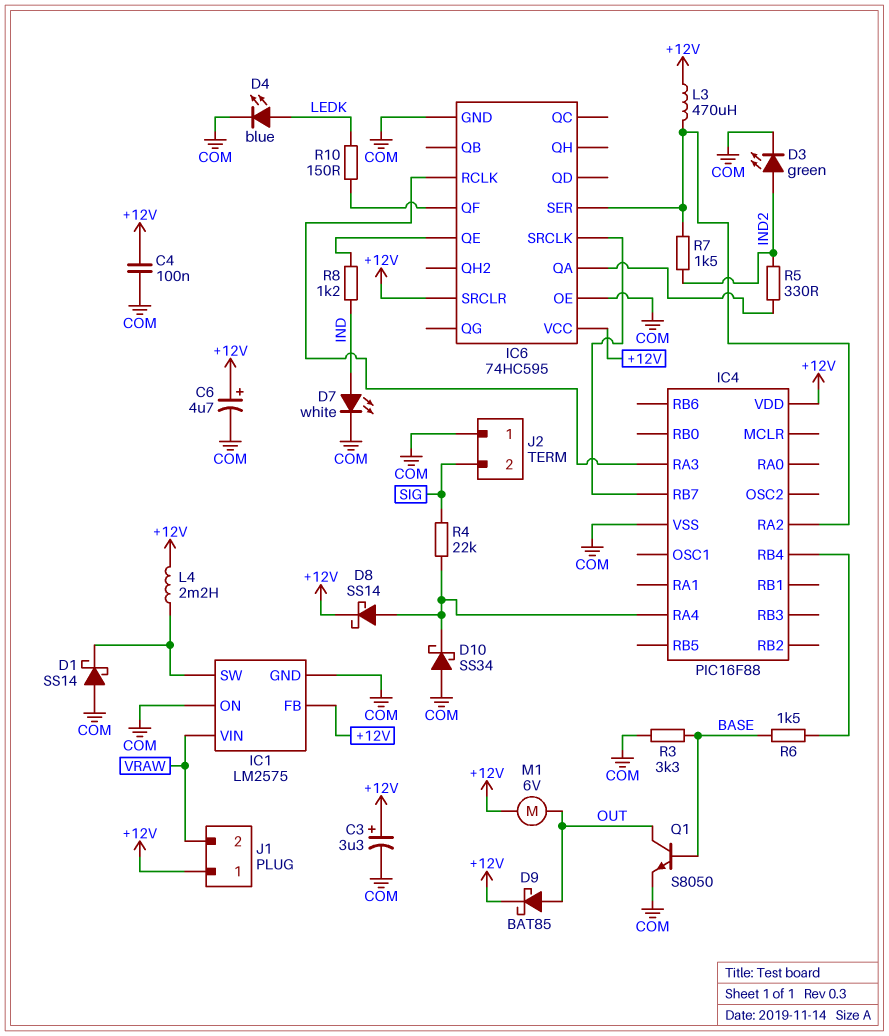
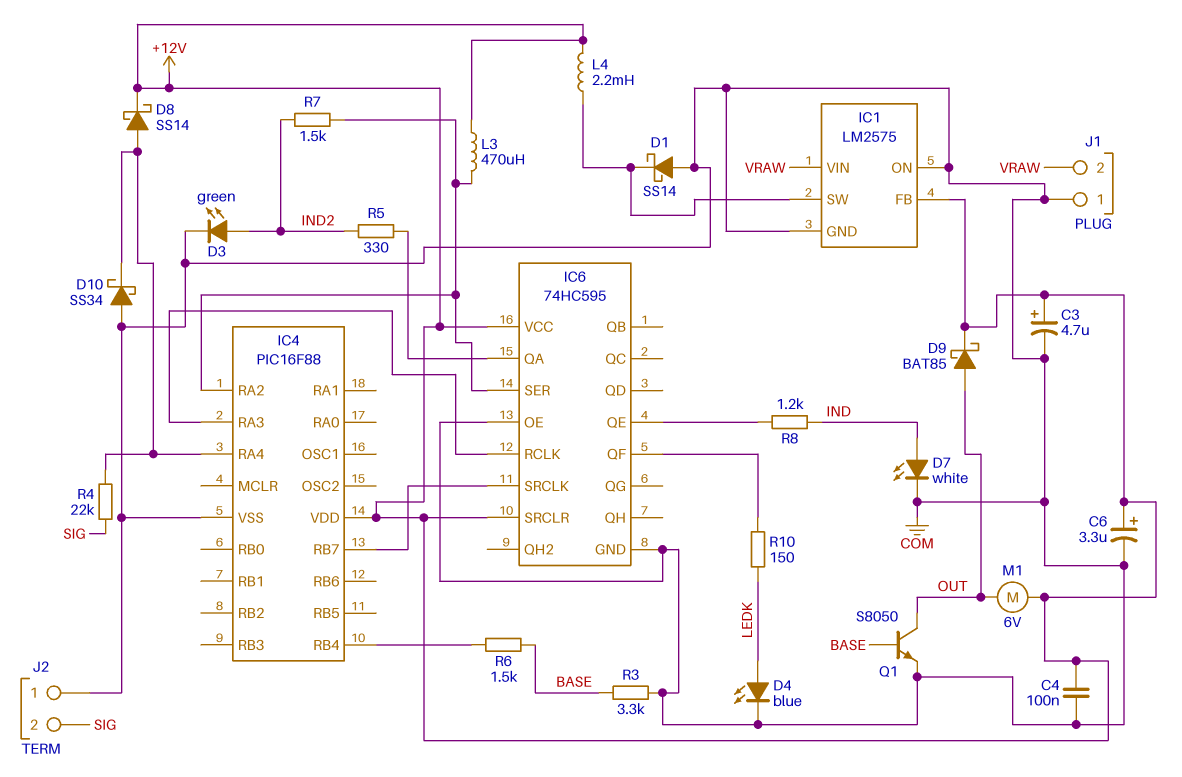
C3: 3.3uF (plus +12V, minus COM) -> 4.7uF (plus +12V, minus COM)
C6: 4.7uF (plus +12V, minus COM) -> 3.3uF (plus +12V, minus COM)
J1 pin 1: +12V -> COM

